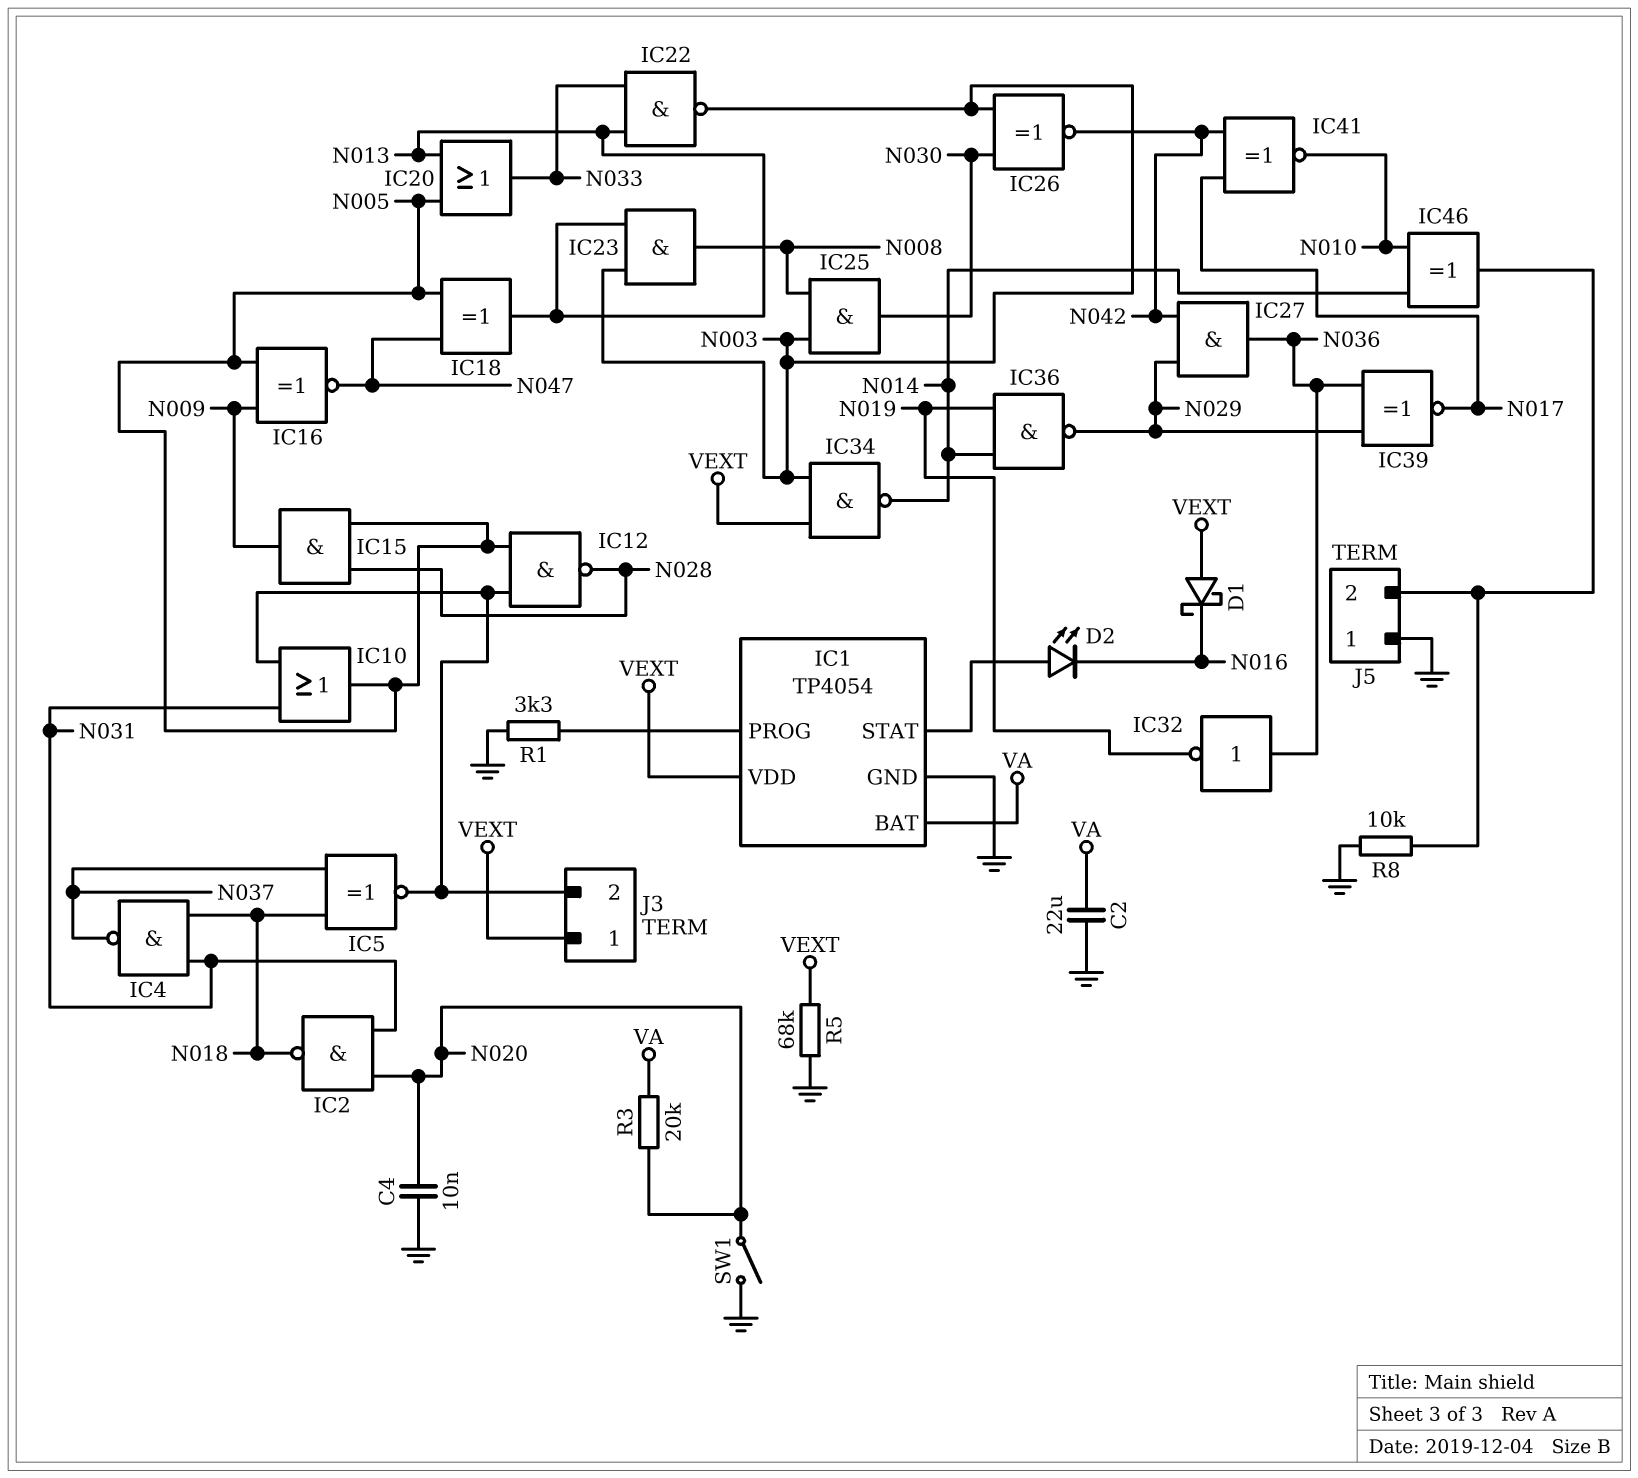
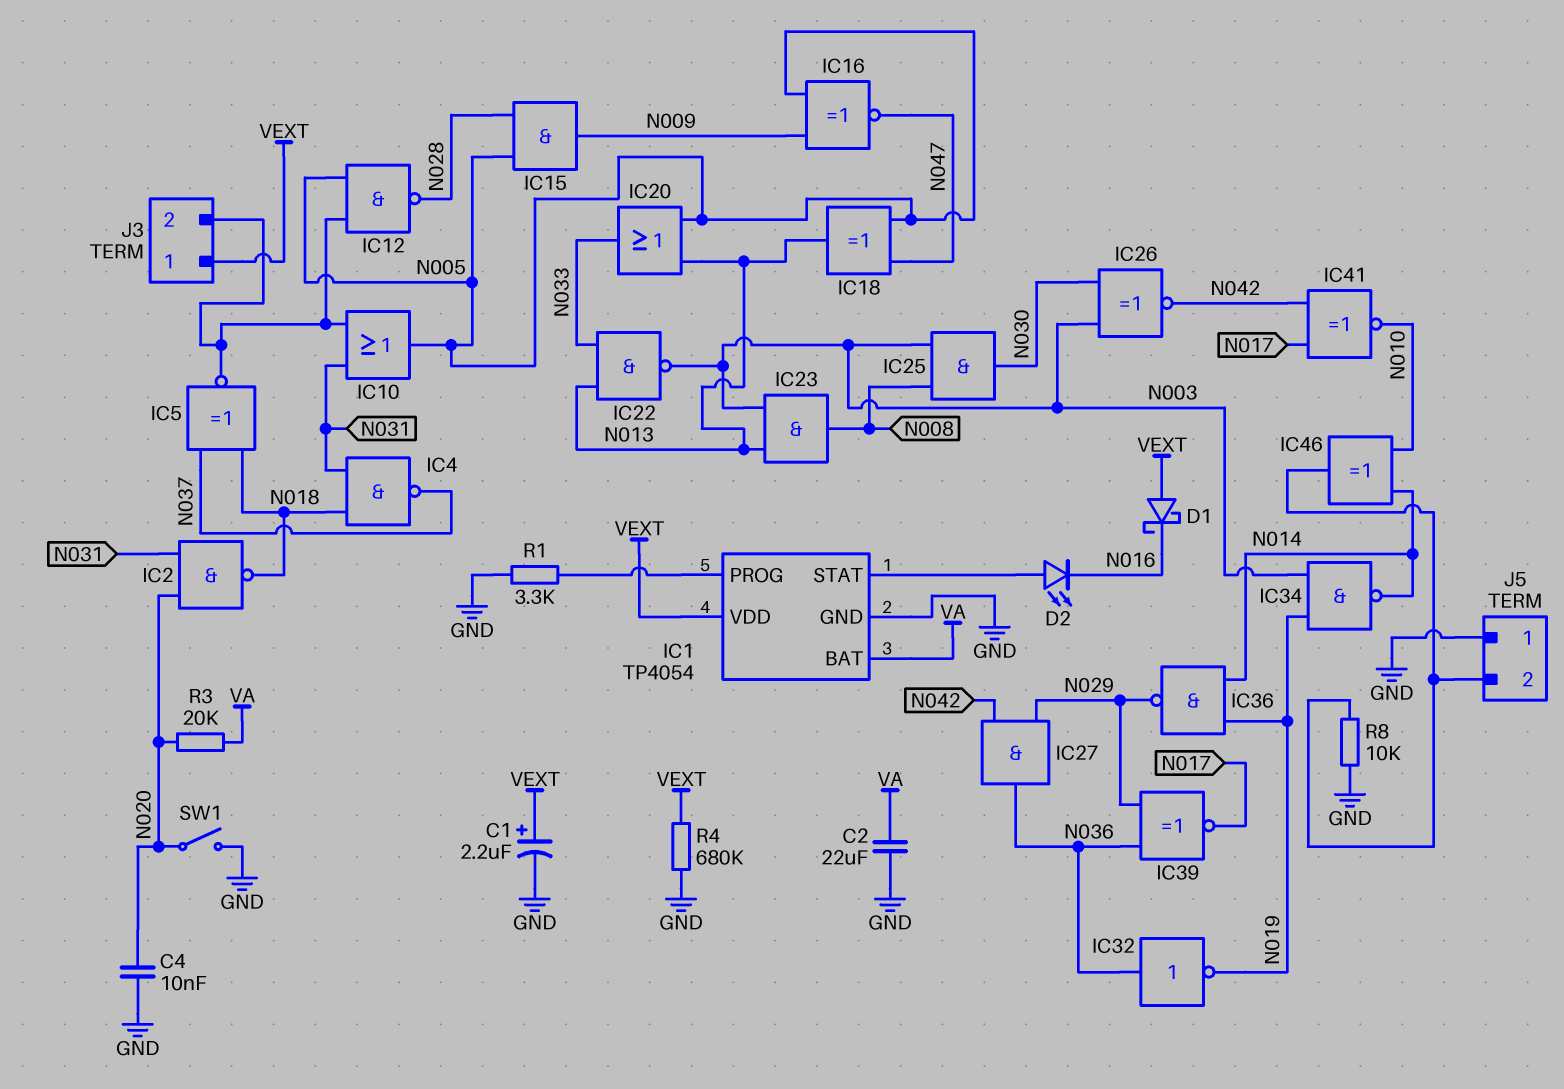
C1: none -> 2.2uF (plus VEXT, minus GND)
IC34: NAND (in N003, in VEXT, out N014) -> NAND (in N003, in N019, out N014)
R4: none -> 680k (GND, VEXT)
R5: 68k (GND, VEXT) -> none

